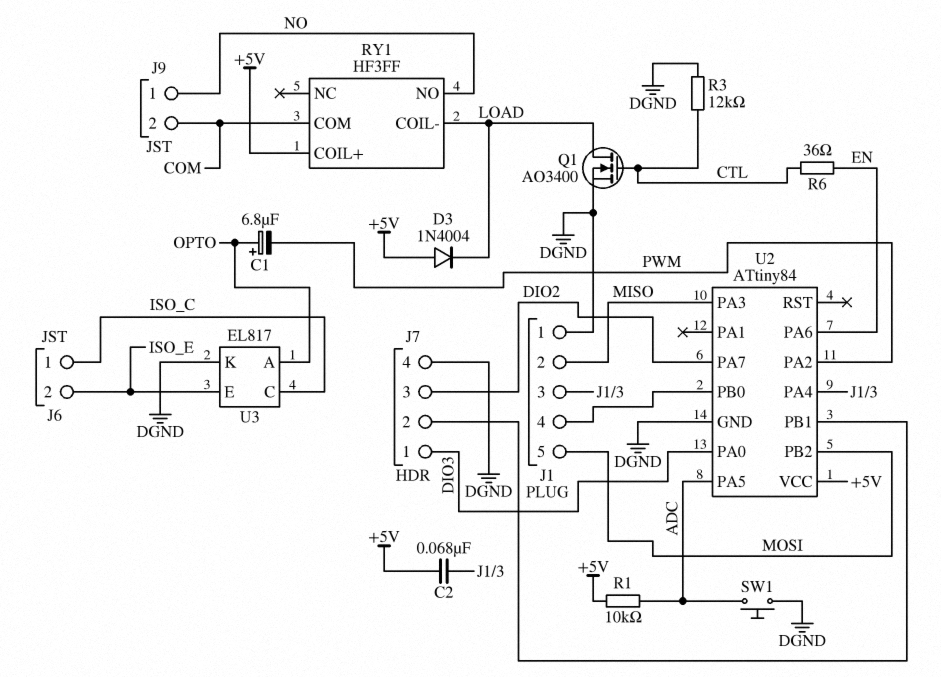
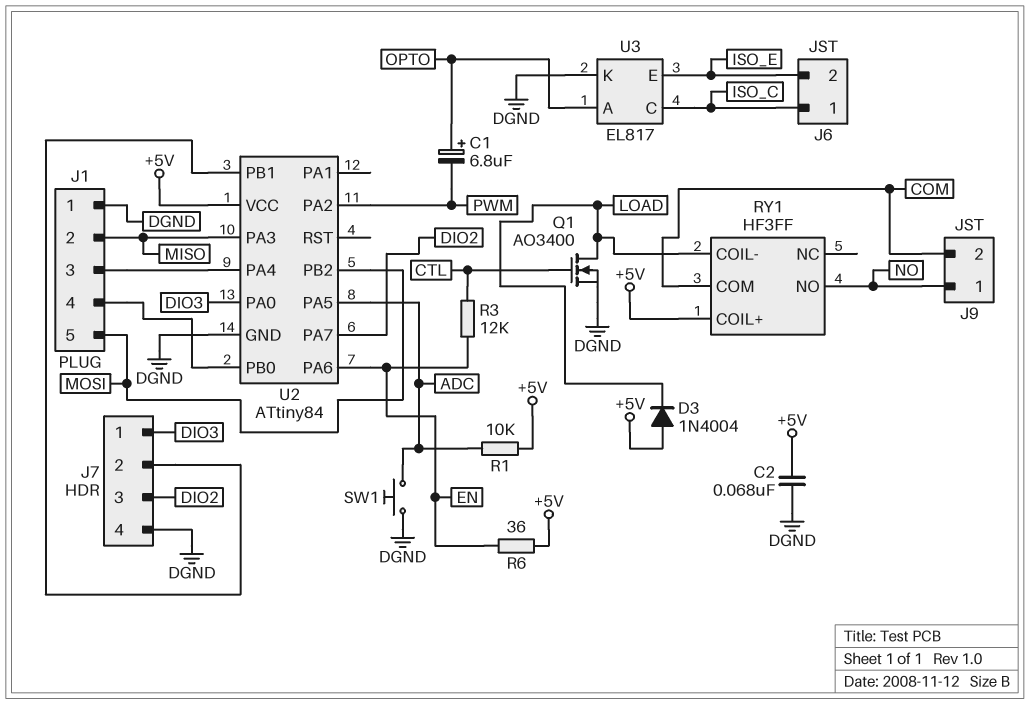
C2: 68nF (+5V, J1/3) -> 68nF (+5V, DGND)
R3: 12k (CTL, DGND) -> 12k (CTL, EN)
R6: 36 (CTL, EN) -> 36 (+5V, EN)

